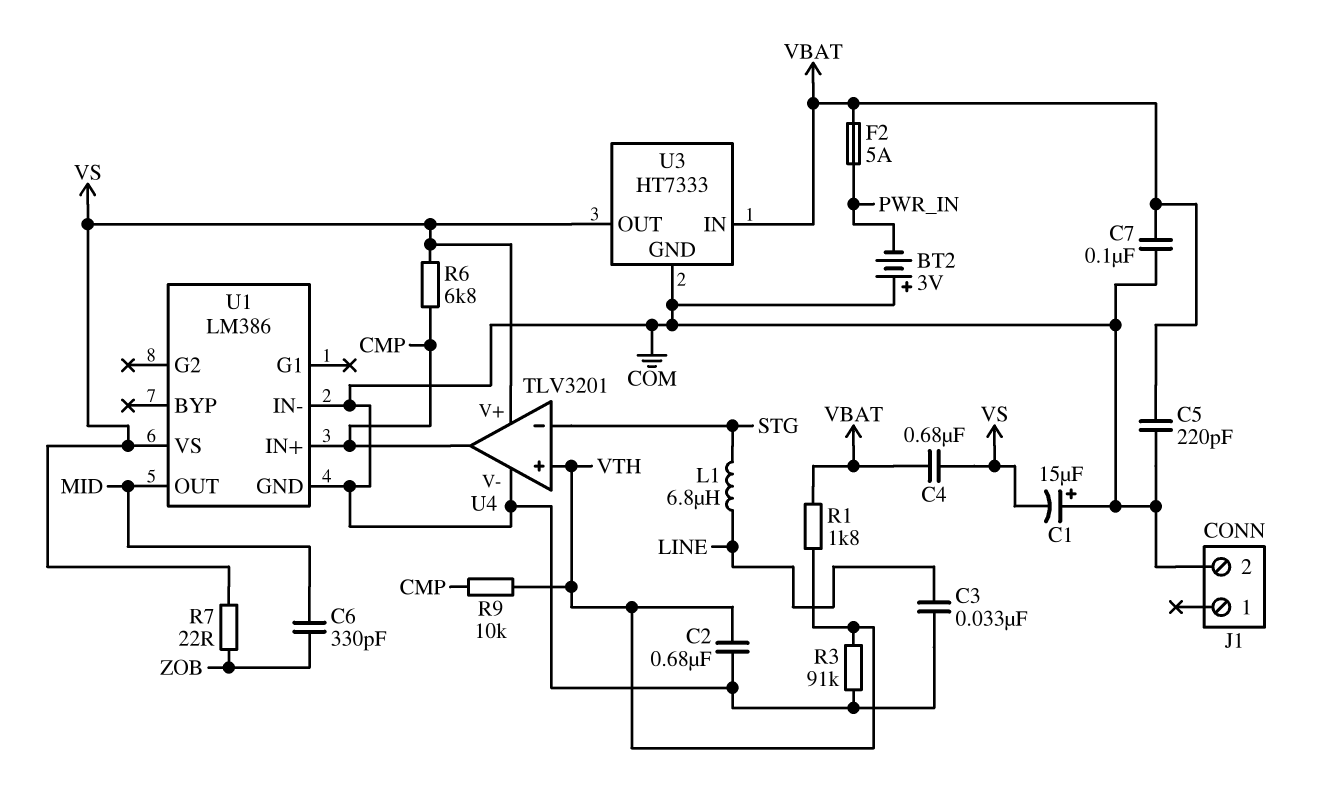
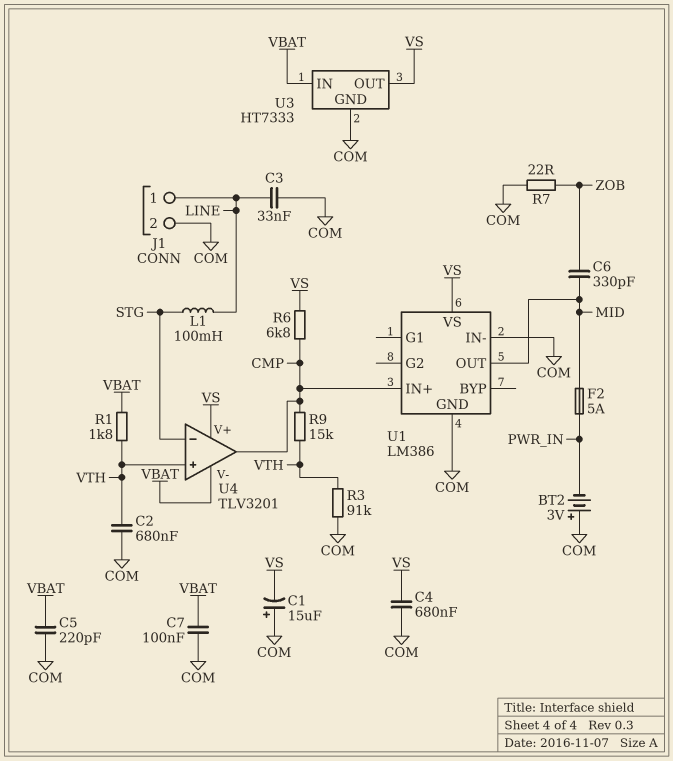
C4: 680nF (VBAT, VS) -> 680nF (COM, VS)
F2: 5A (PWR_IN, VBAT) -> 5A (MID, PWR_IN)
J1 pin 1: none -> LINE
L1: 6.8uH (LINE, STG) -> 100mH (LINE, STG)
R7: 22 (VS, ZOB) -> 22 (COM, ZOB)
R9: 10k (CMP, VTH) -> 15k (CMP, VTH)
U4 pin V-: COM -> VBAT

